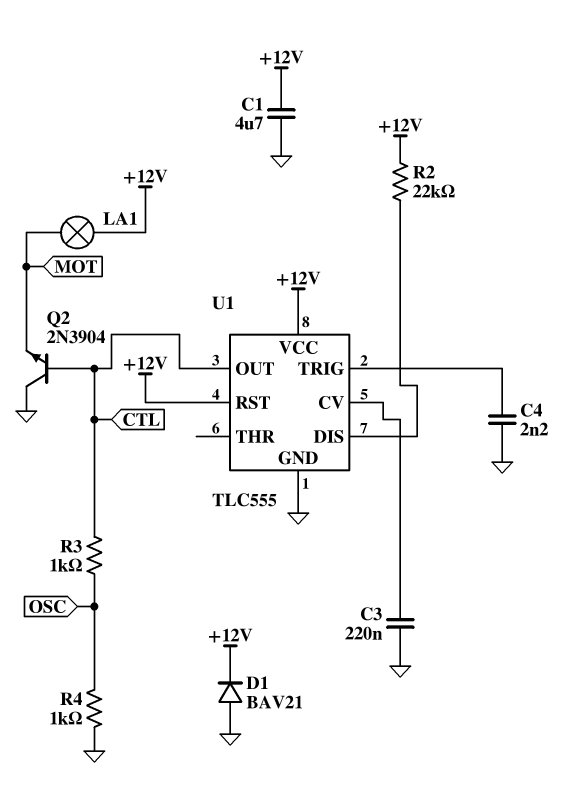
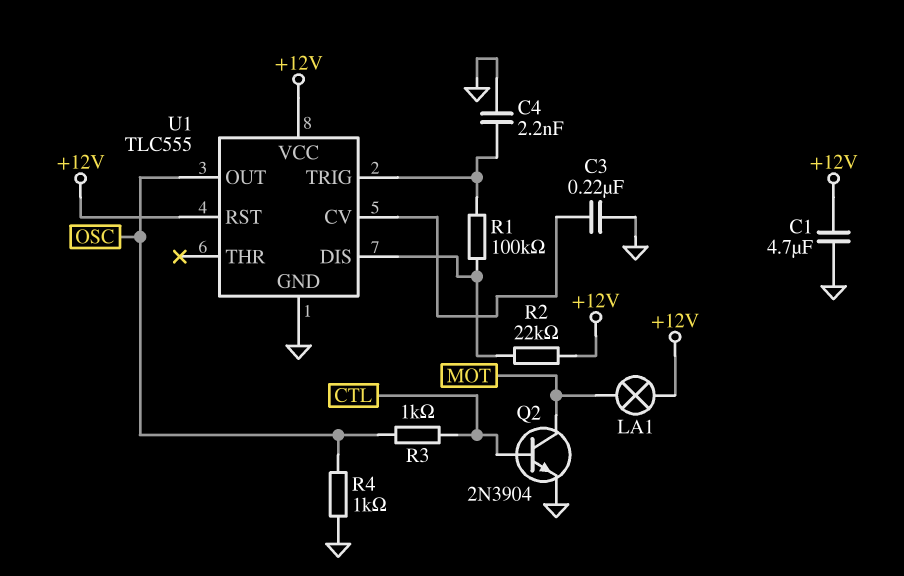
D1: diode BAV21 (A GND, K +12V) -> none
Q2: NPN 2N3904 (B CTL, C GND, E MOT) -> NPN 2N3904 (B CTL, C MOT, E GND)
R1: none -> 100k (U1/DIS, U1/TRIG)
U1 pin OUT: CTL -> OSC

